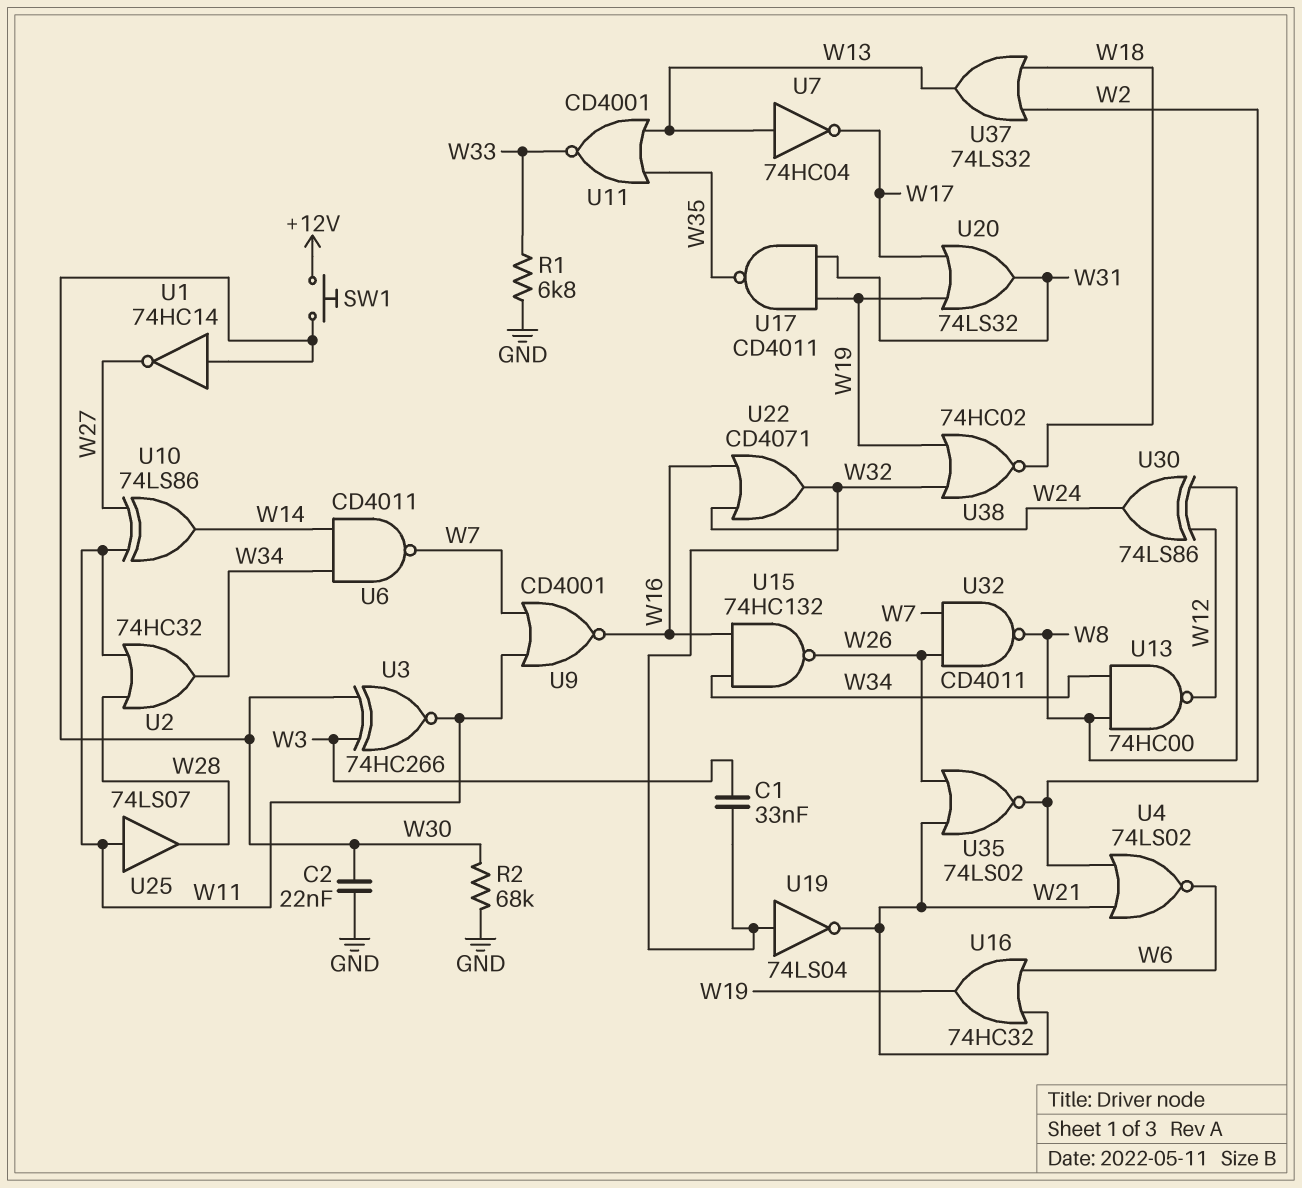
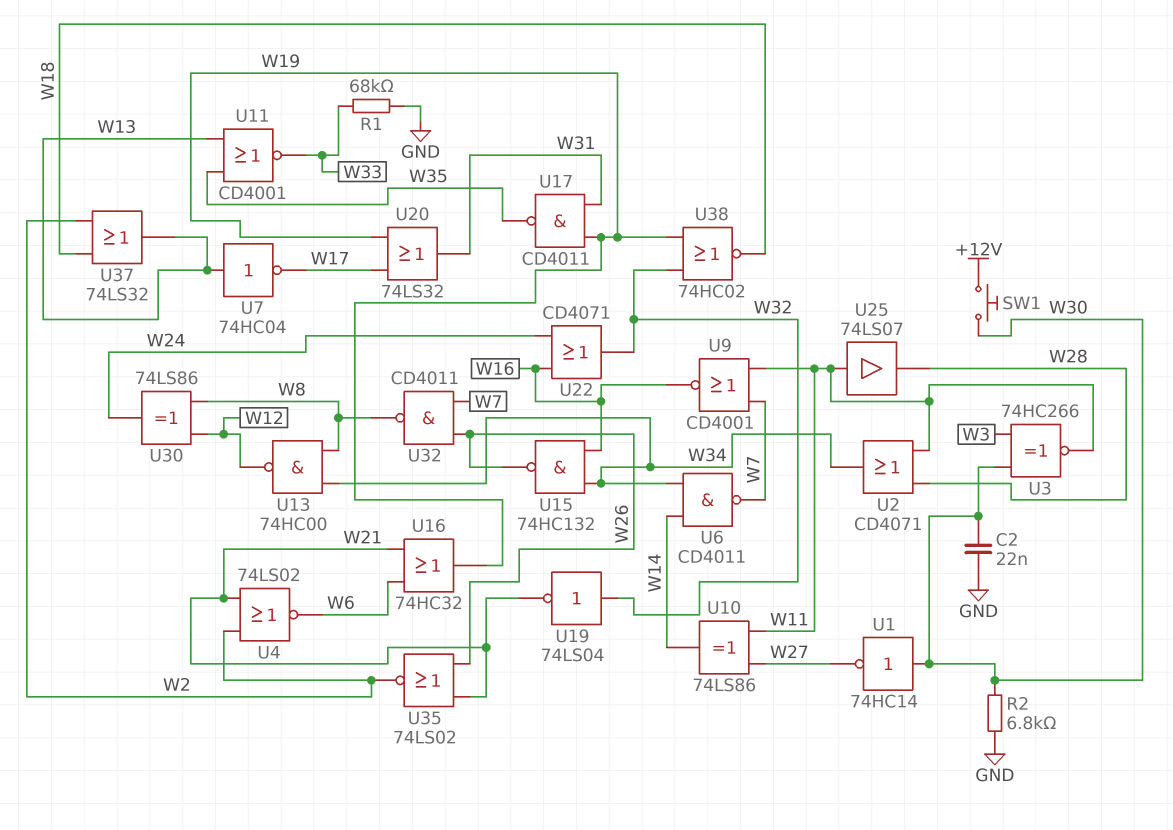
C1: 33nF (W3, W32) -> none
R1: 6.8k (GND, W33) -> 68k (GND, W33)
R2: 68k (GND, W30) -> 6.8k (GND, W30)
U2: OR 74HC32 (in W11, in W28, out W34) -> OR CD4071 (in W11, in W28, out W34)

